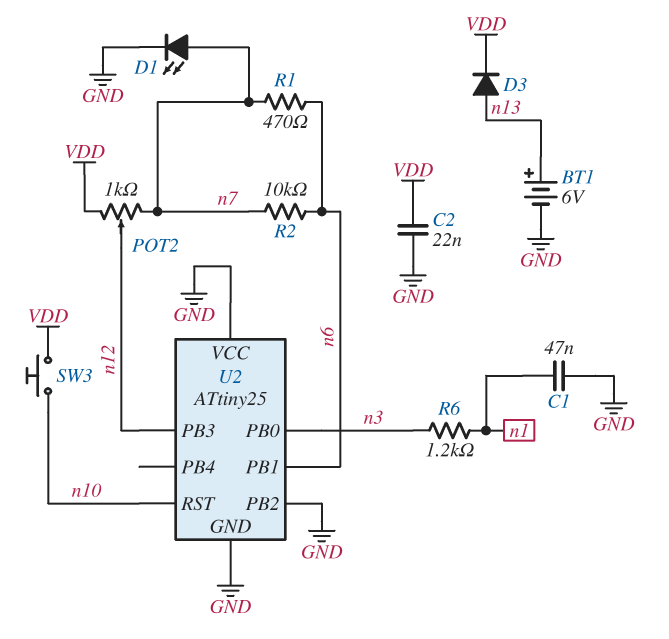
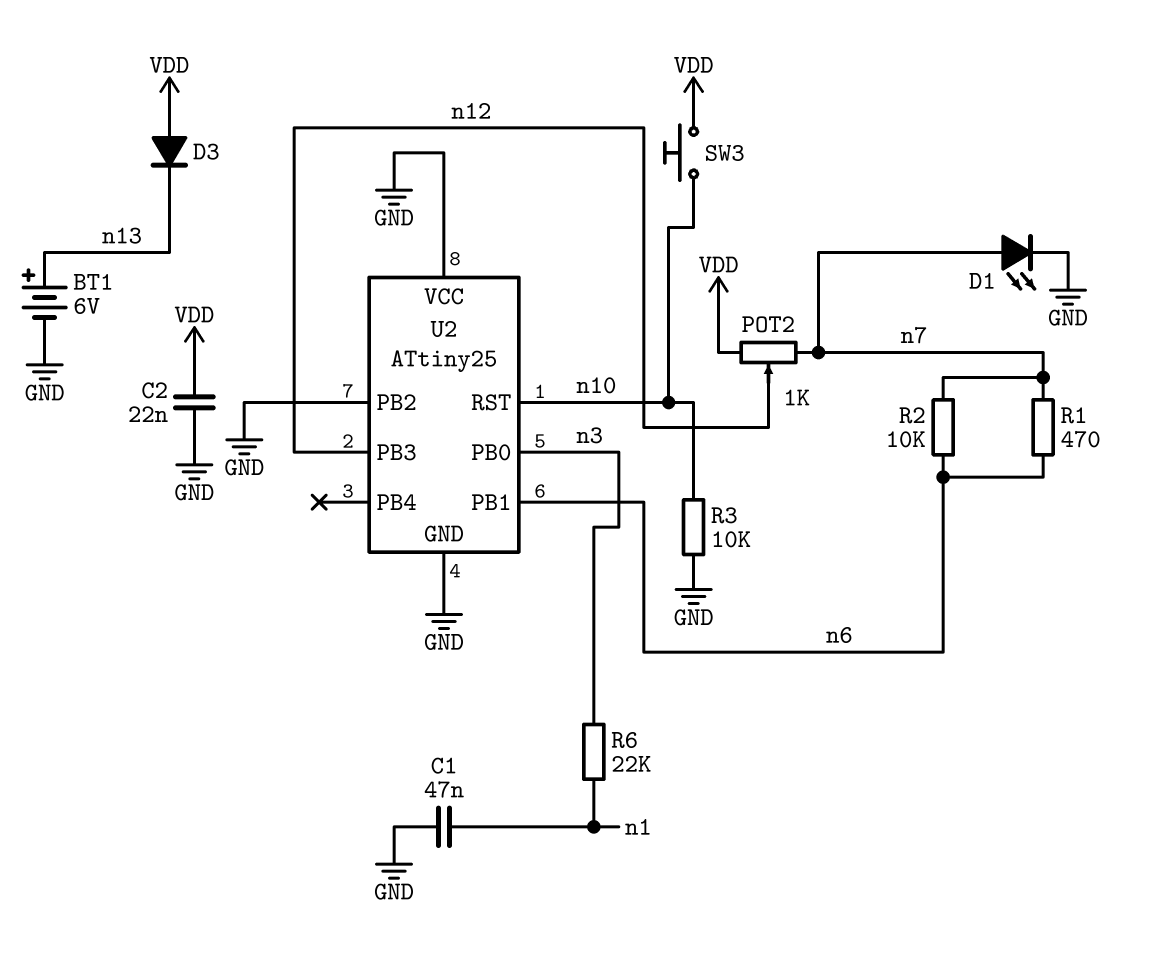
D3: diode (A n13, K VDD) -> diode (A VDD, K n13)
R3: none -> 10k (GND, n10)
R6: 1.2k (n1, n3) -> 22k (n1, n3)

